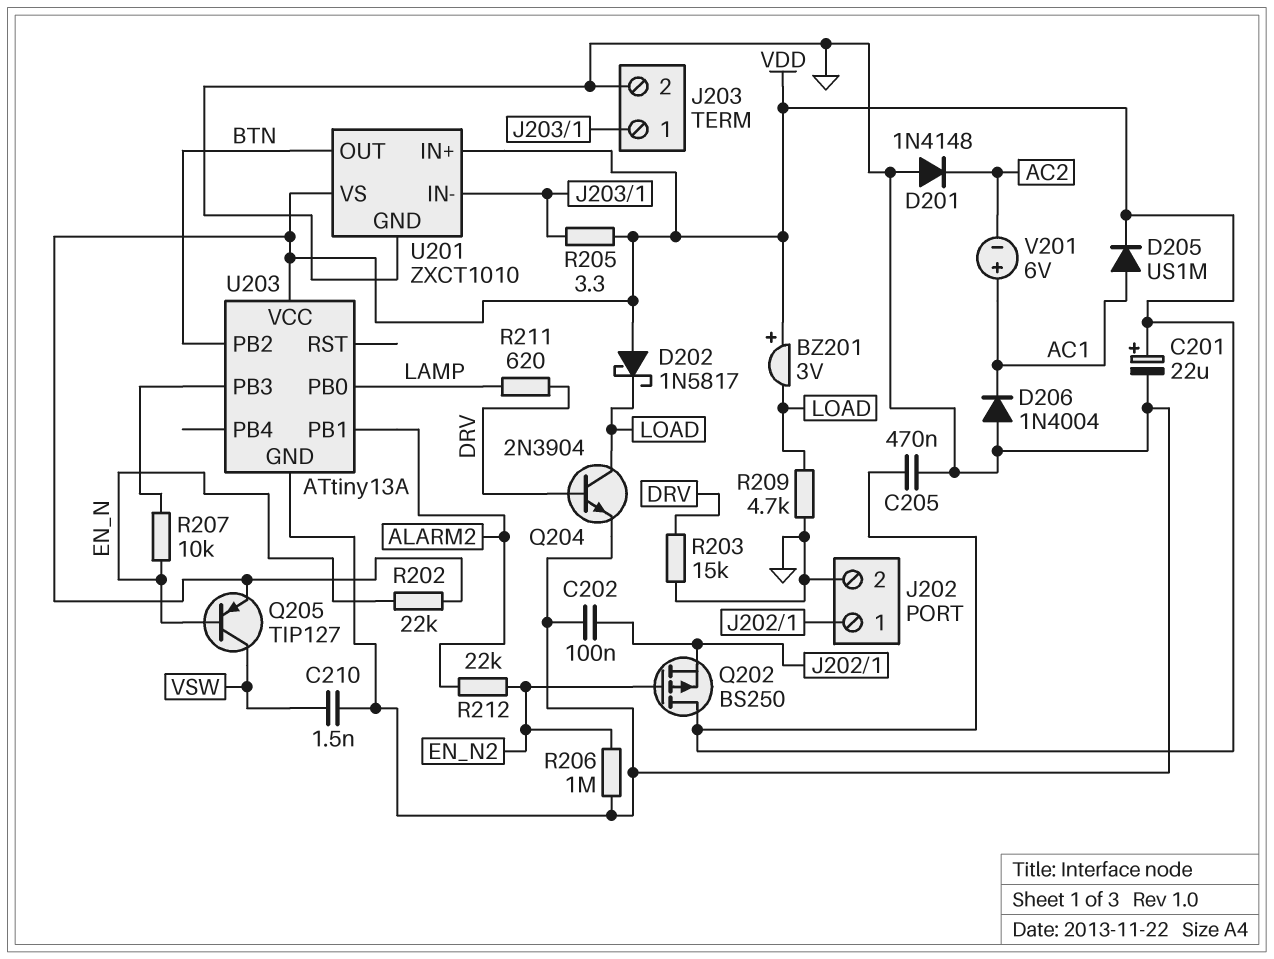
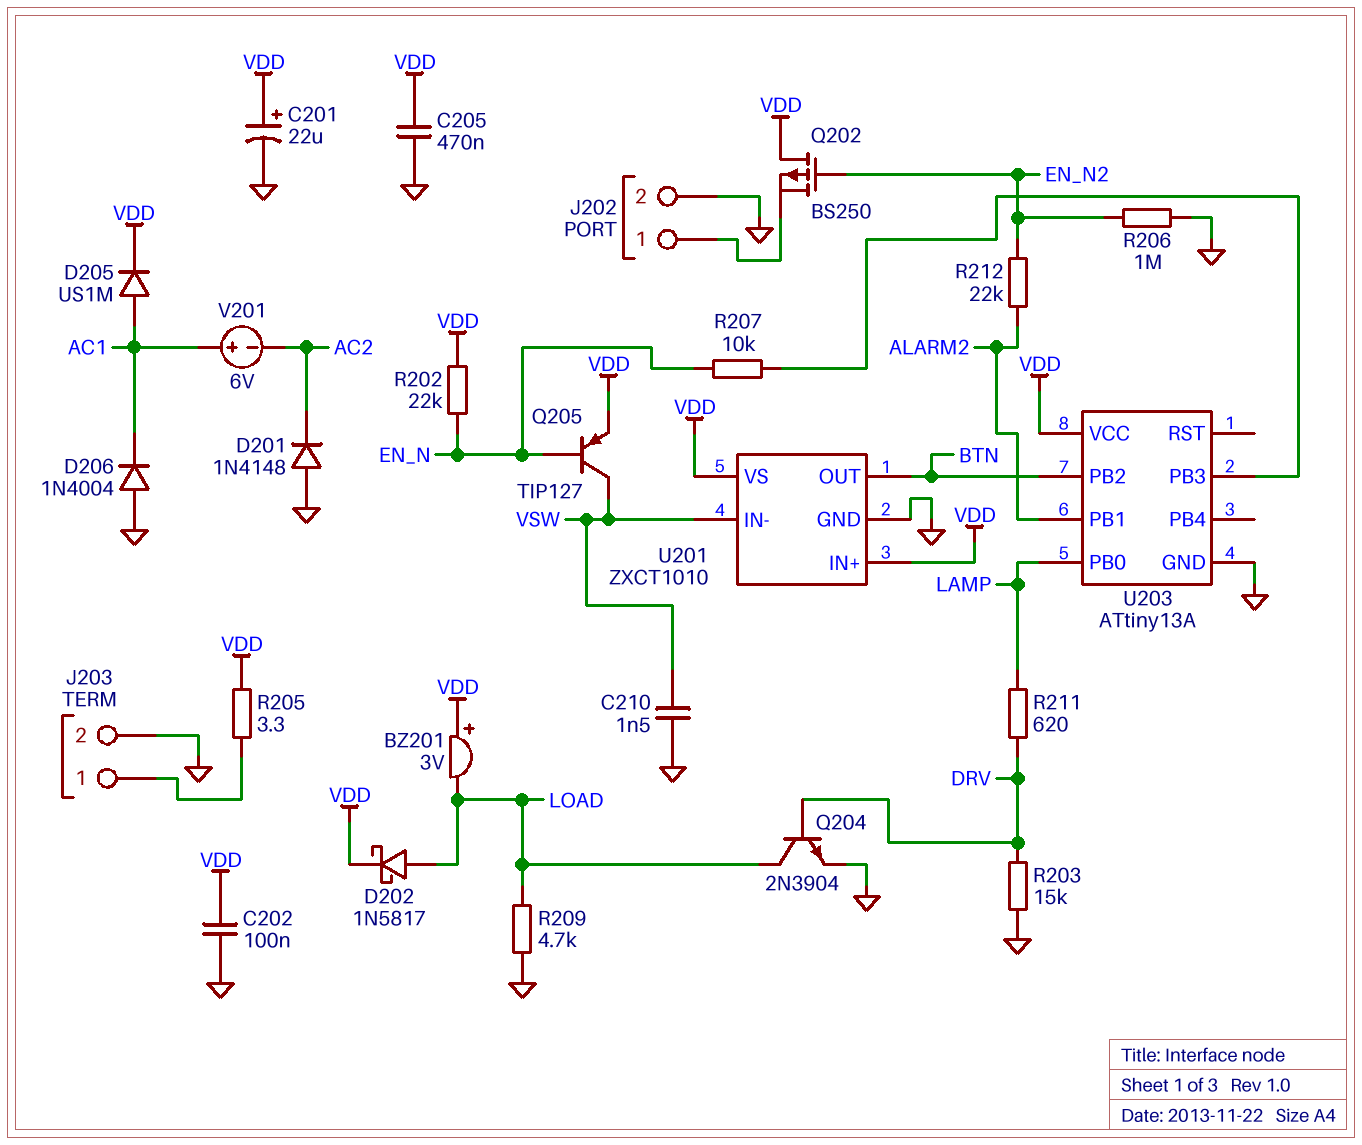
C202: 100nF (GND, J202/1) -> 100nF (GND, VDD)
D202: schottky 1N5817 (A VDD, K LOAD) -> schottky 1N5817 (A LOAD, K VDD)
U201 pin IN-: J203/1 -> VSW

